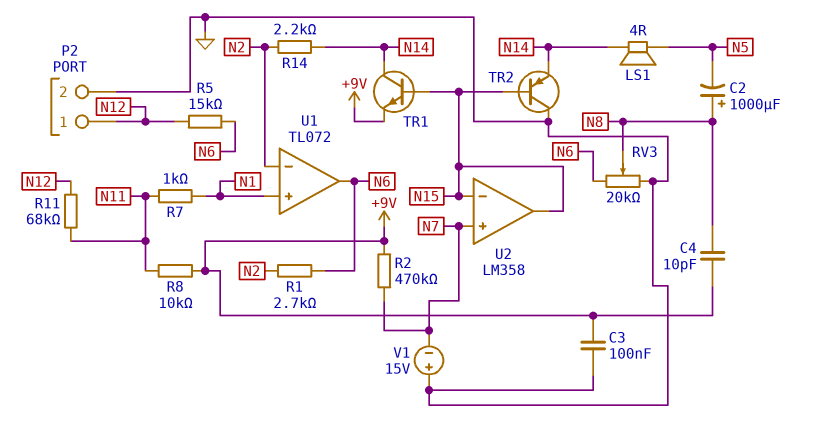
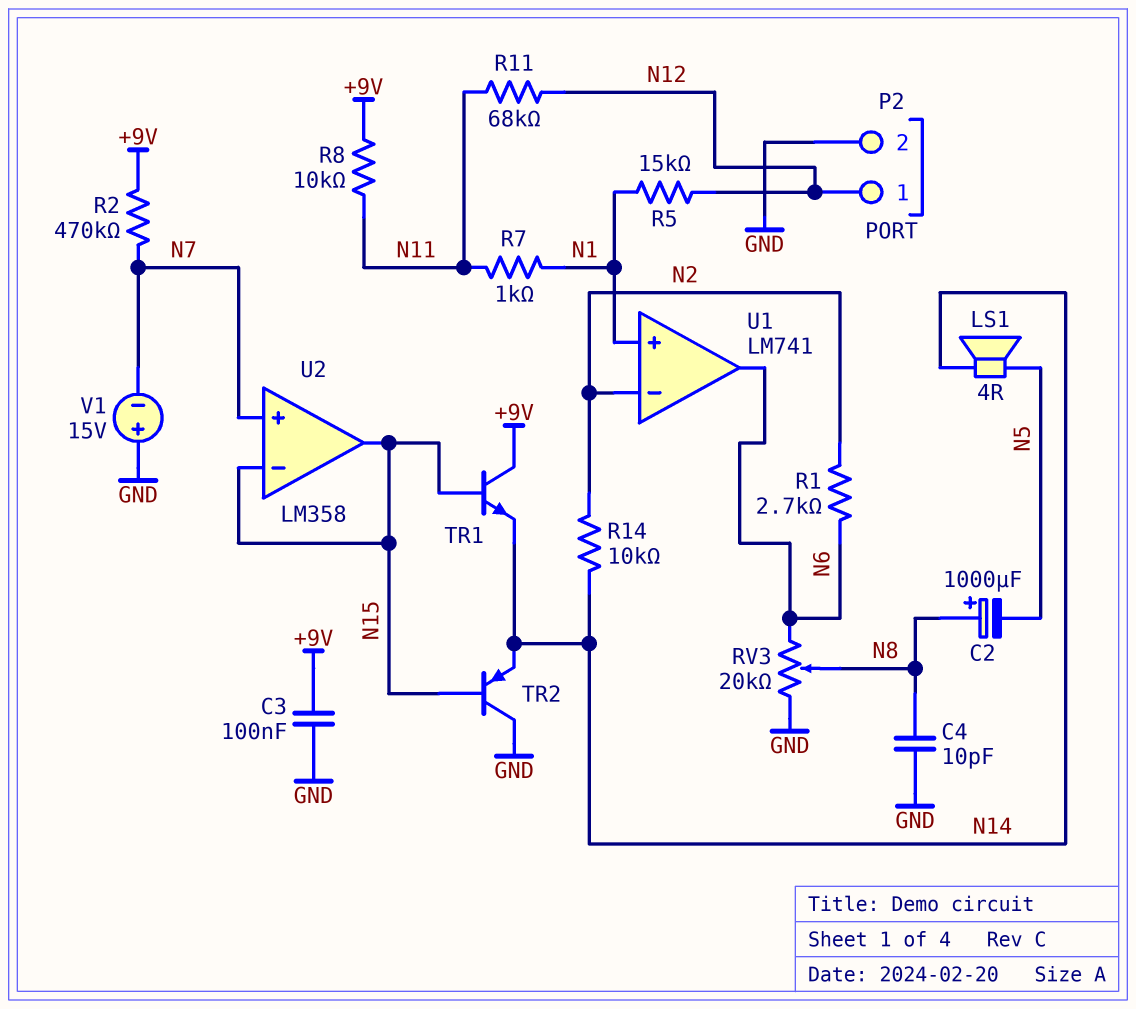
C4: 10pF (+9V, N8) -> 10pF (GND, N8)
R5: 15k (N6, N12) -> 15k (N1, N12)
R14: 2.2k (N2, N14) -> 10k (N2, N14)
TR1: NPN (B N15, C N14, E +9V) -> NPN (B N15, C +9V, E N14)
U1: TL072 -> LM741

